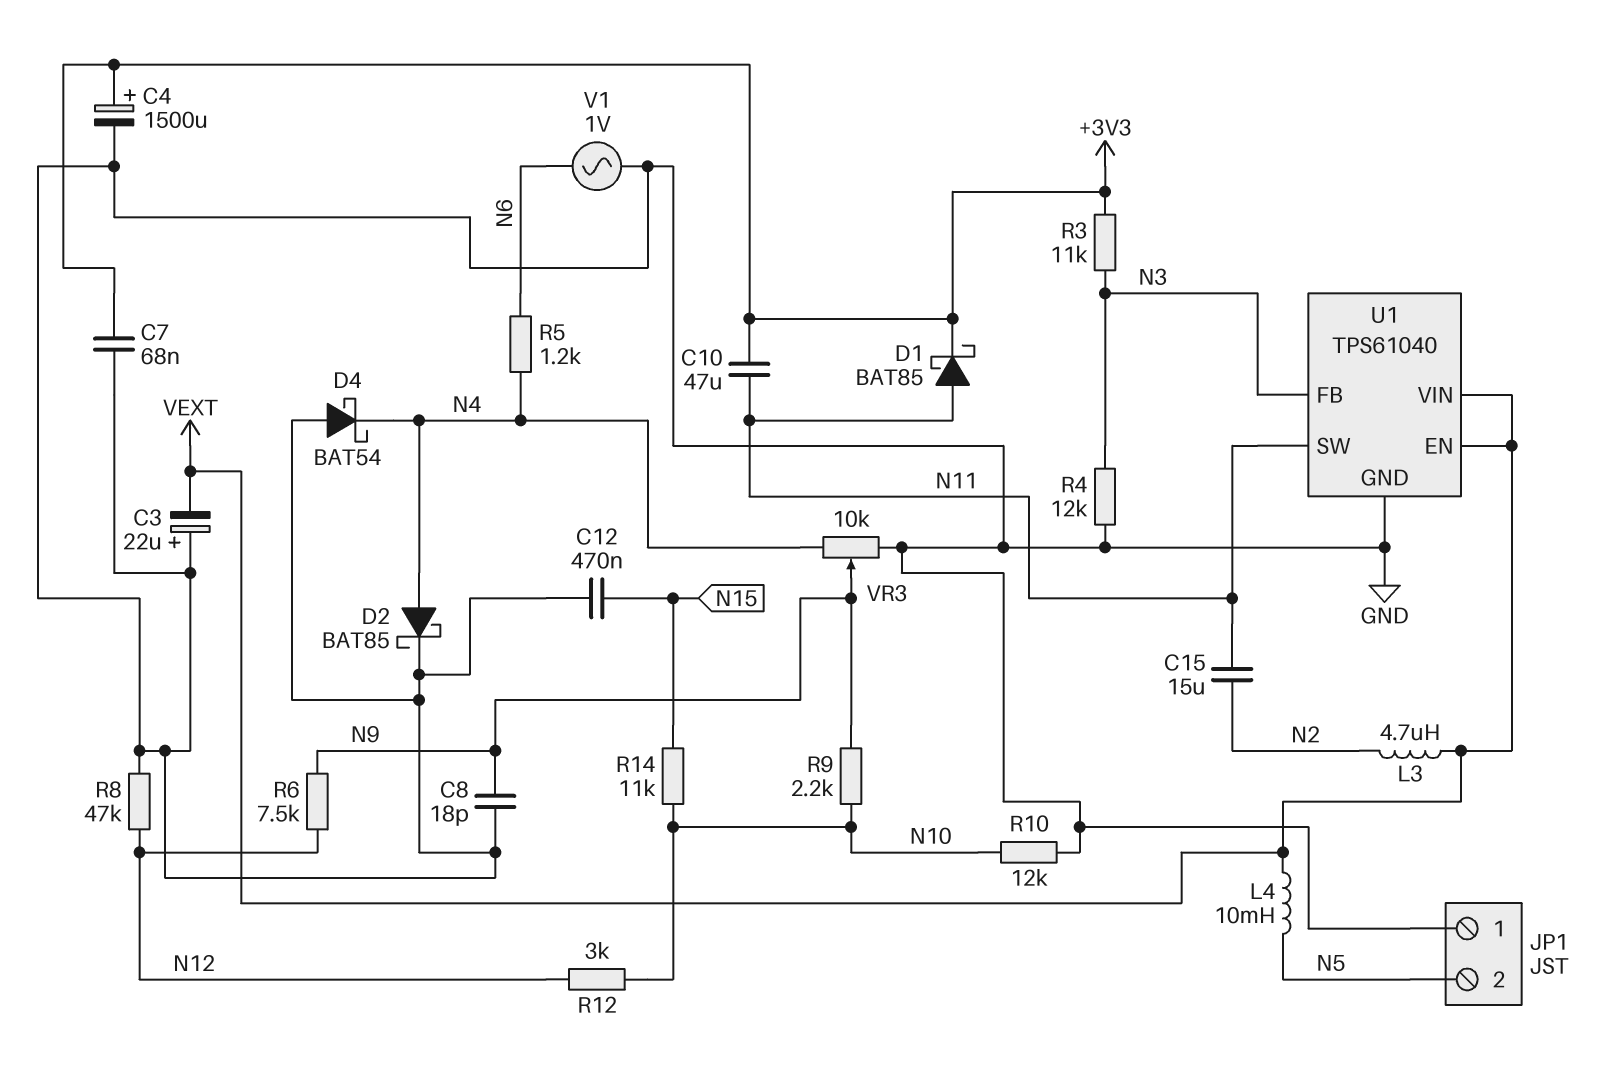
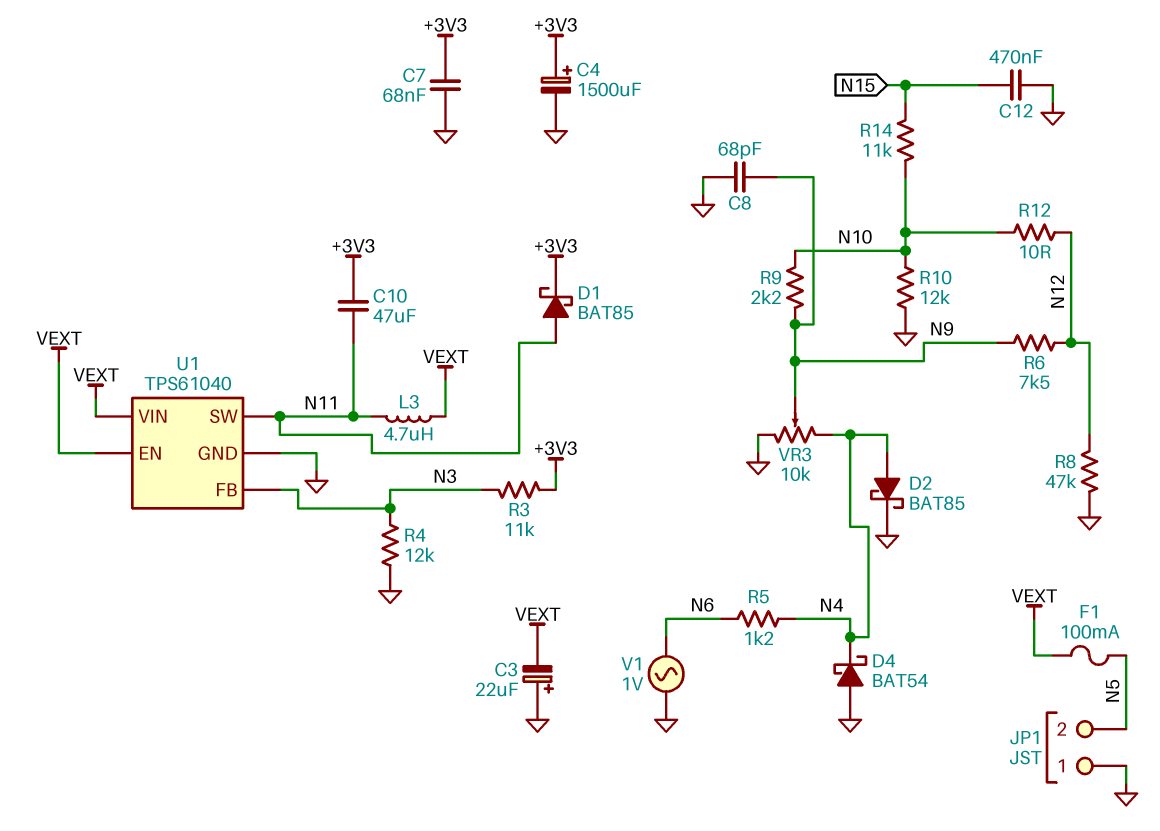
C8: 18pF (GND, N9) -> 68pF (GND, N9)
C15: 15uF (N2, N11) -> none
F1: none -> 100mA (N5, VEXT)
L3: 4.7uH (N2, VEXT) -> 4.7uH (N11, VEXT)
L4: 10mH (N5, VEXT) -> none
R12: 3k (N10, N12) -> 10 (N10, N12)

